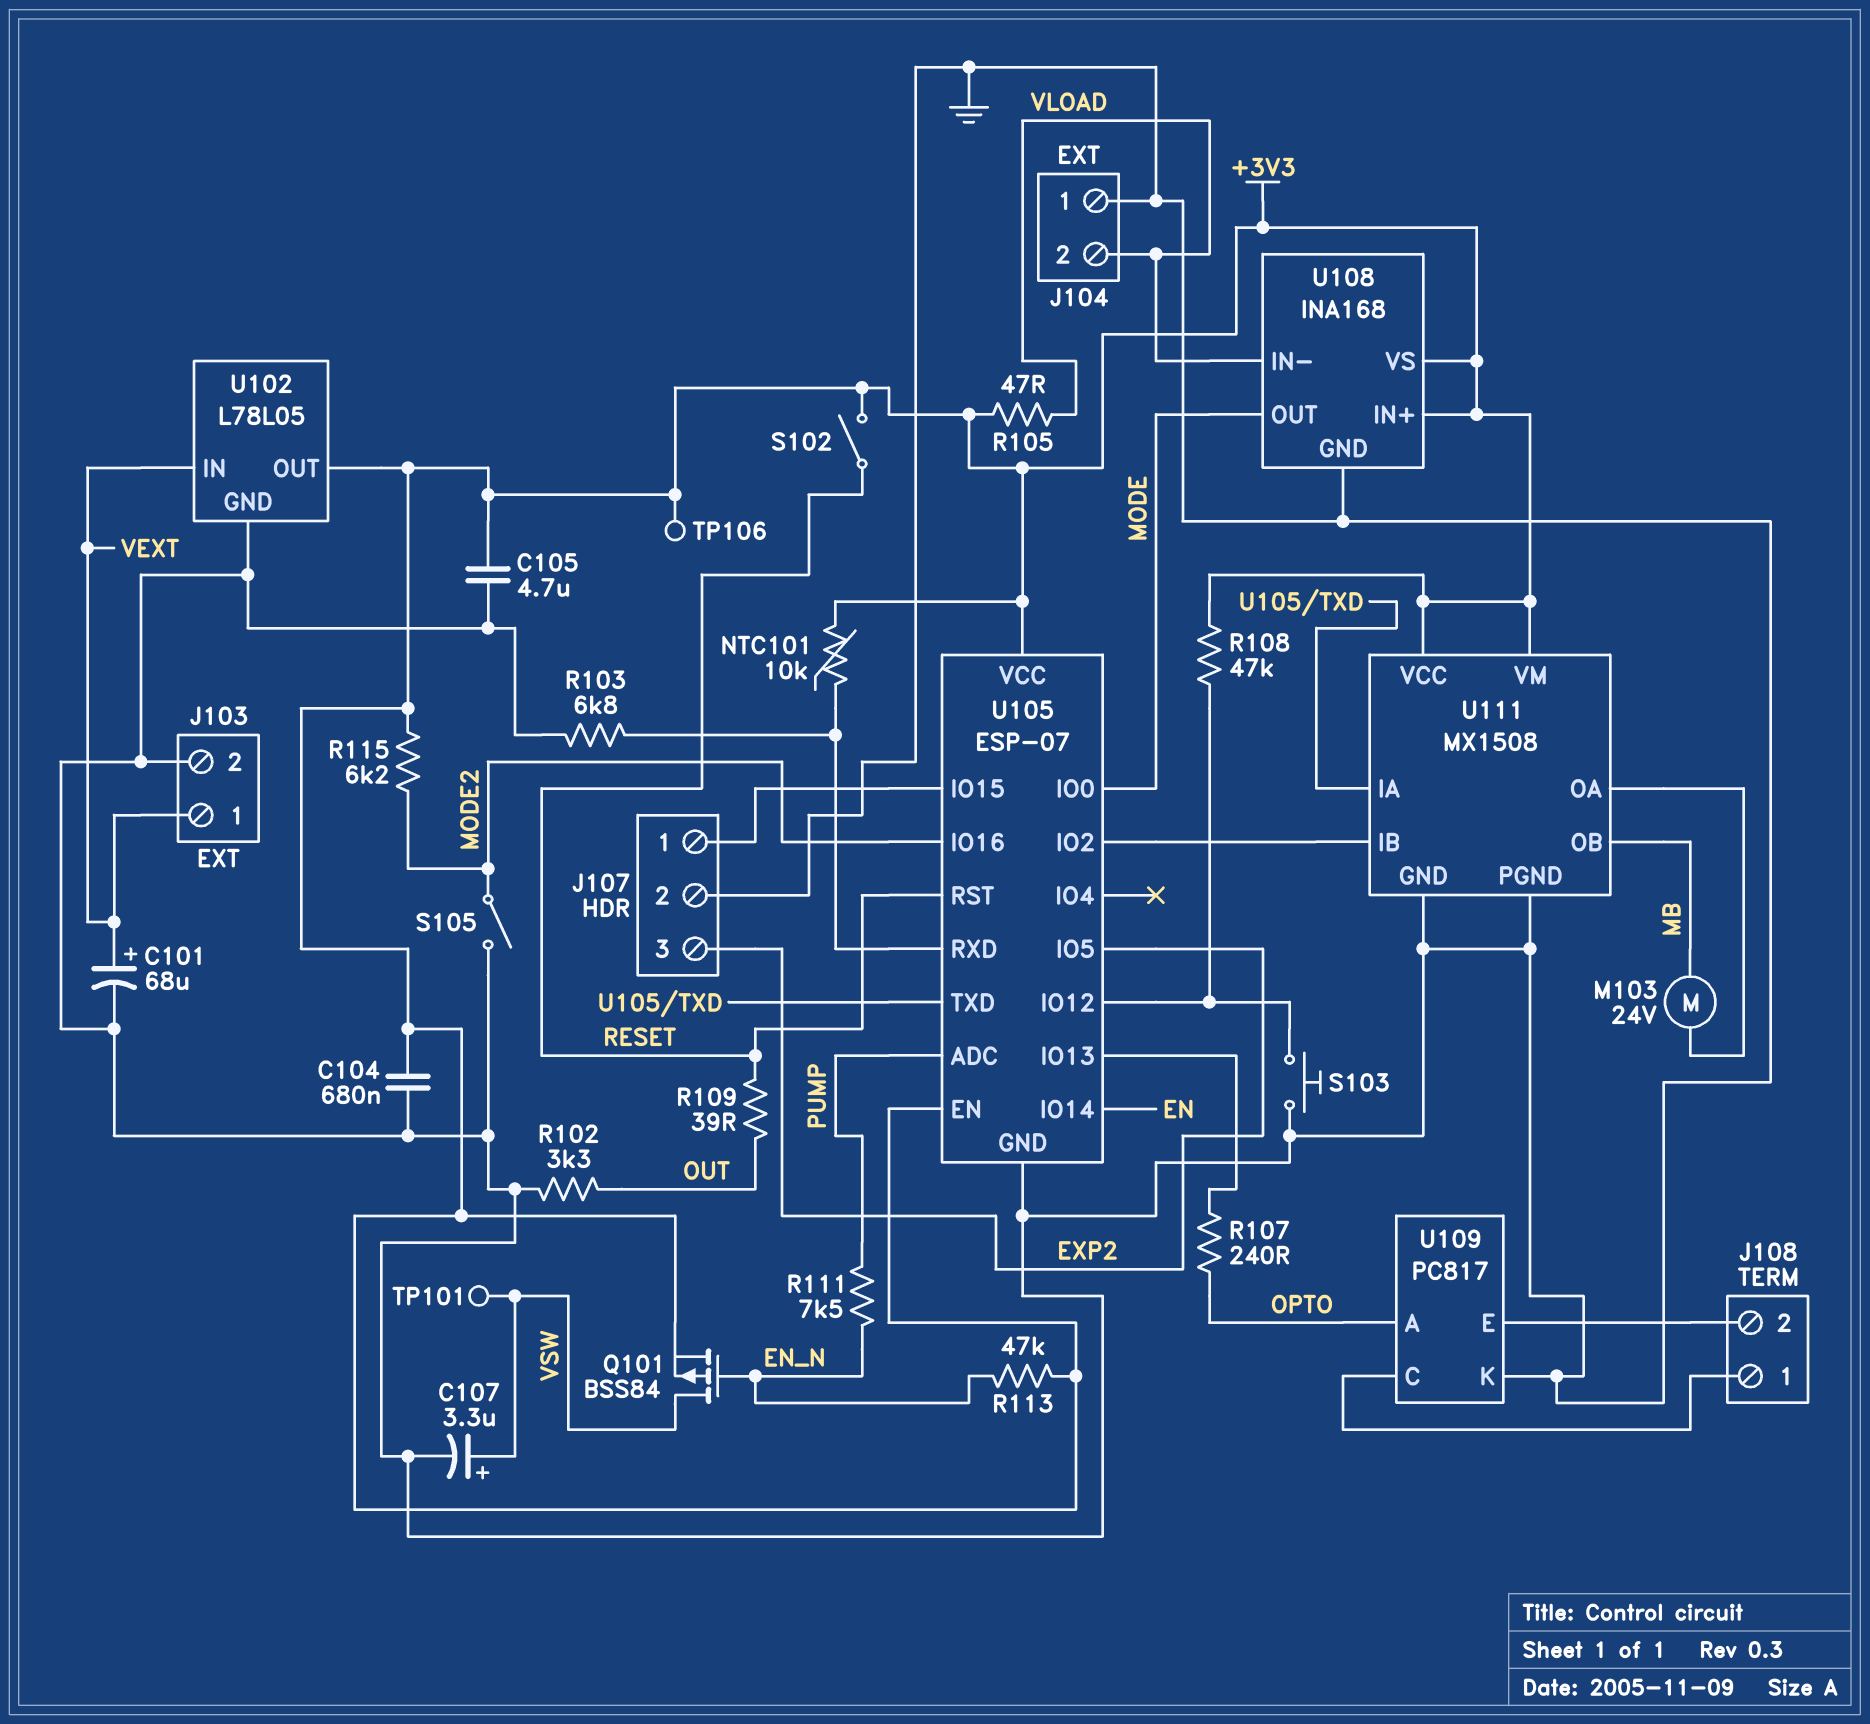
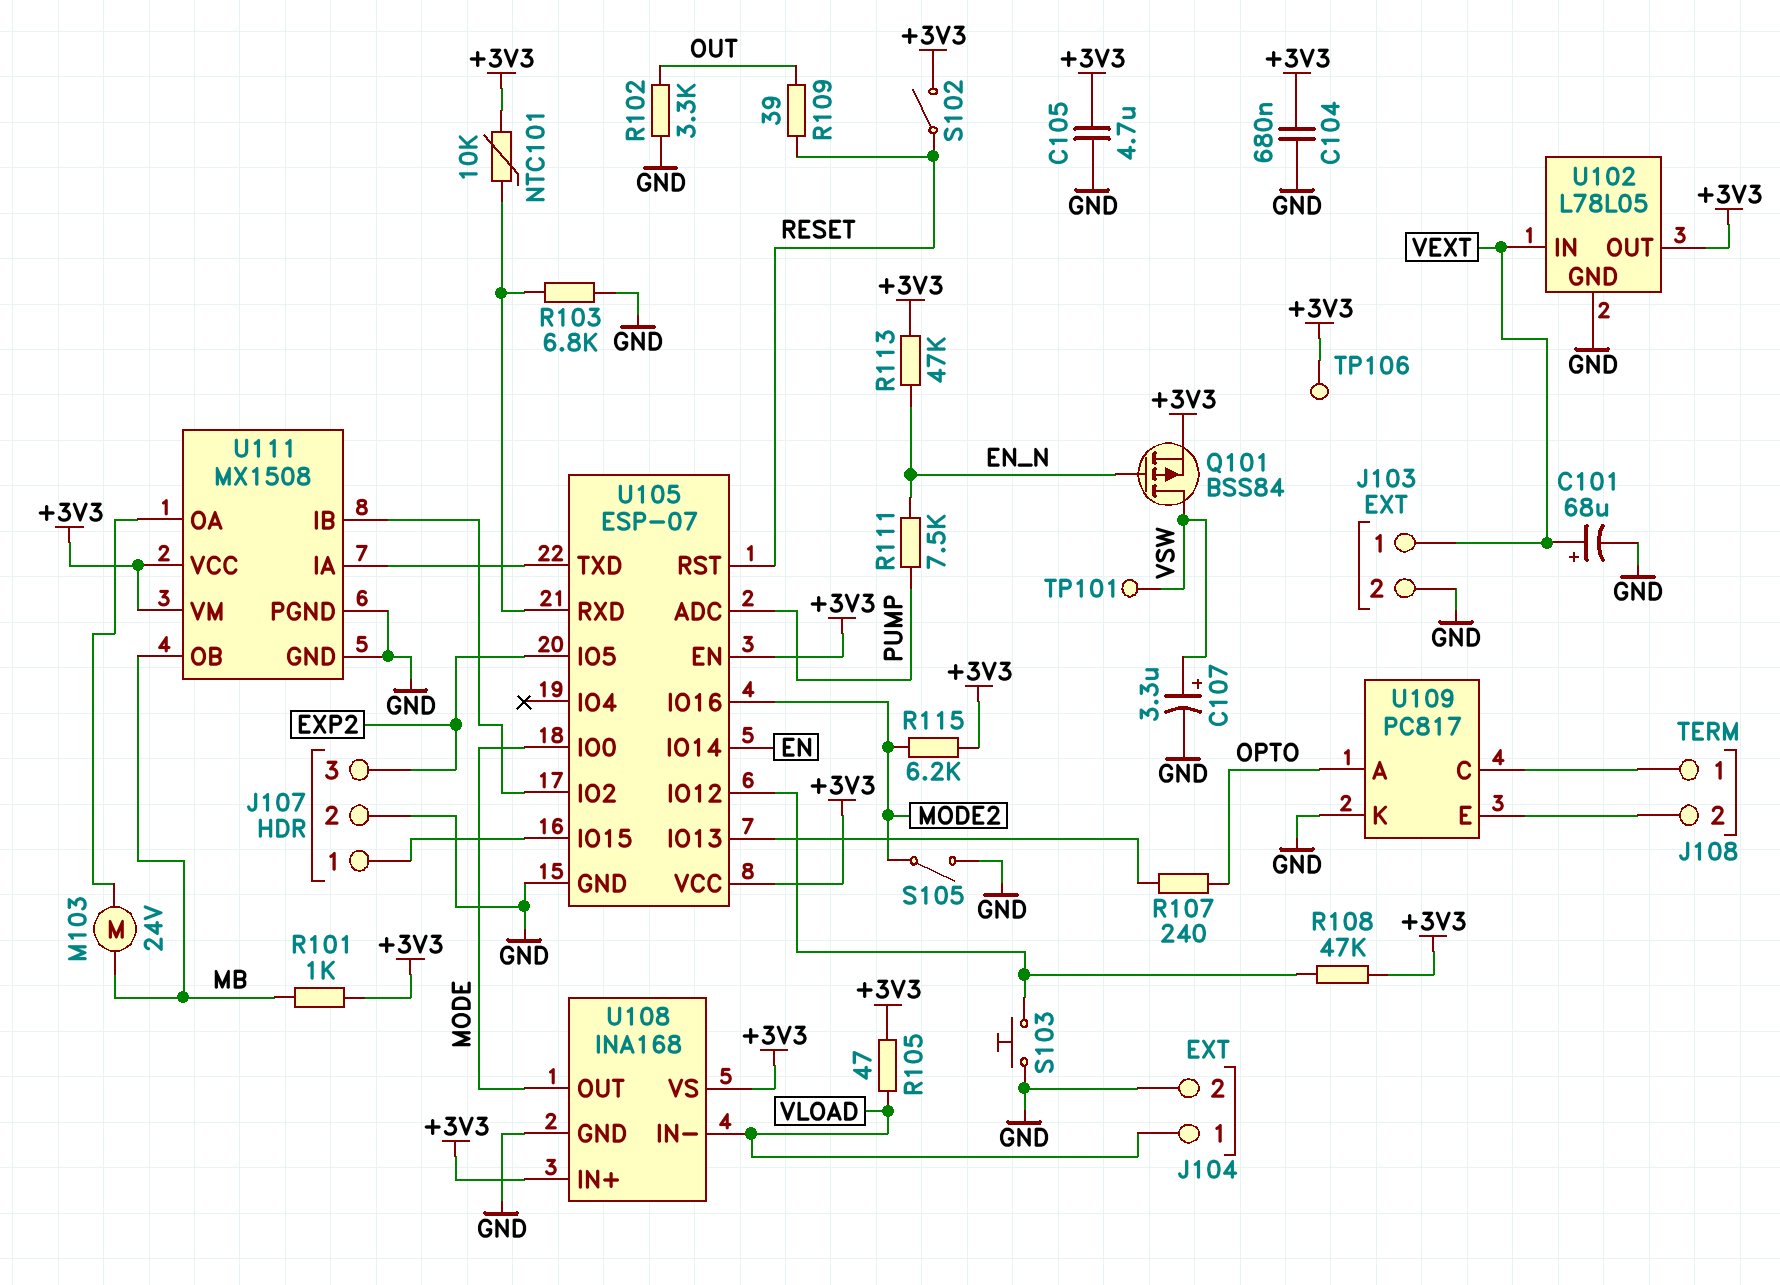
J104 pin 1: GND -> VLOAD
J104 pin 2: VLOAD -> GND
R101: none -> 1k (+3V3, MB)

